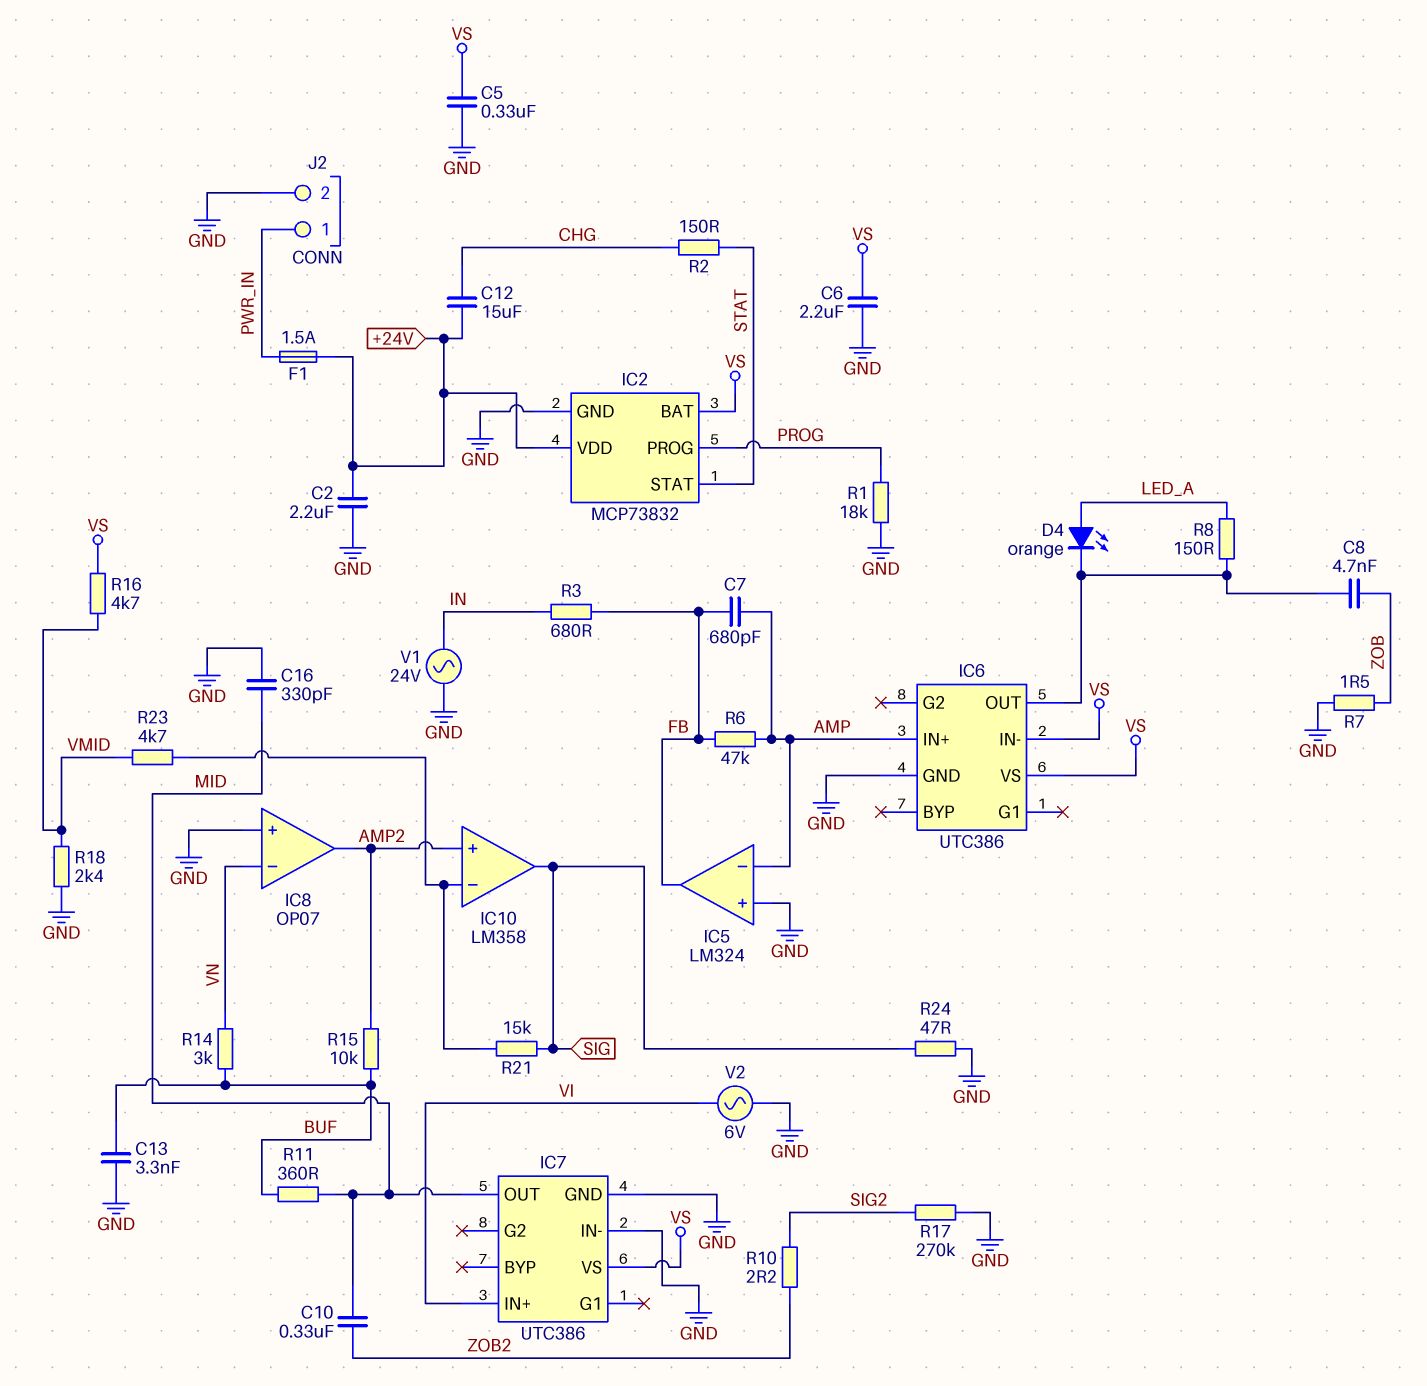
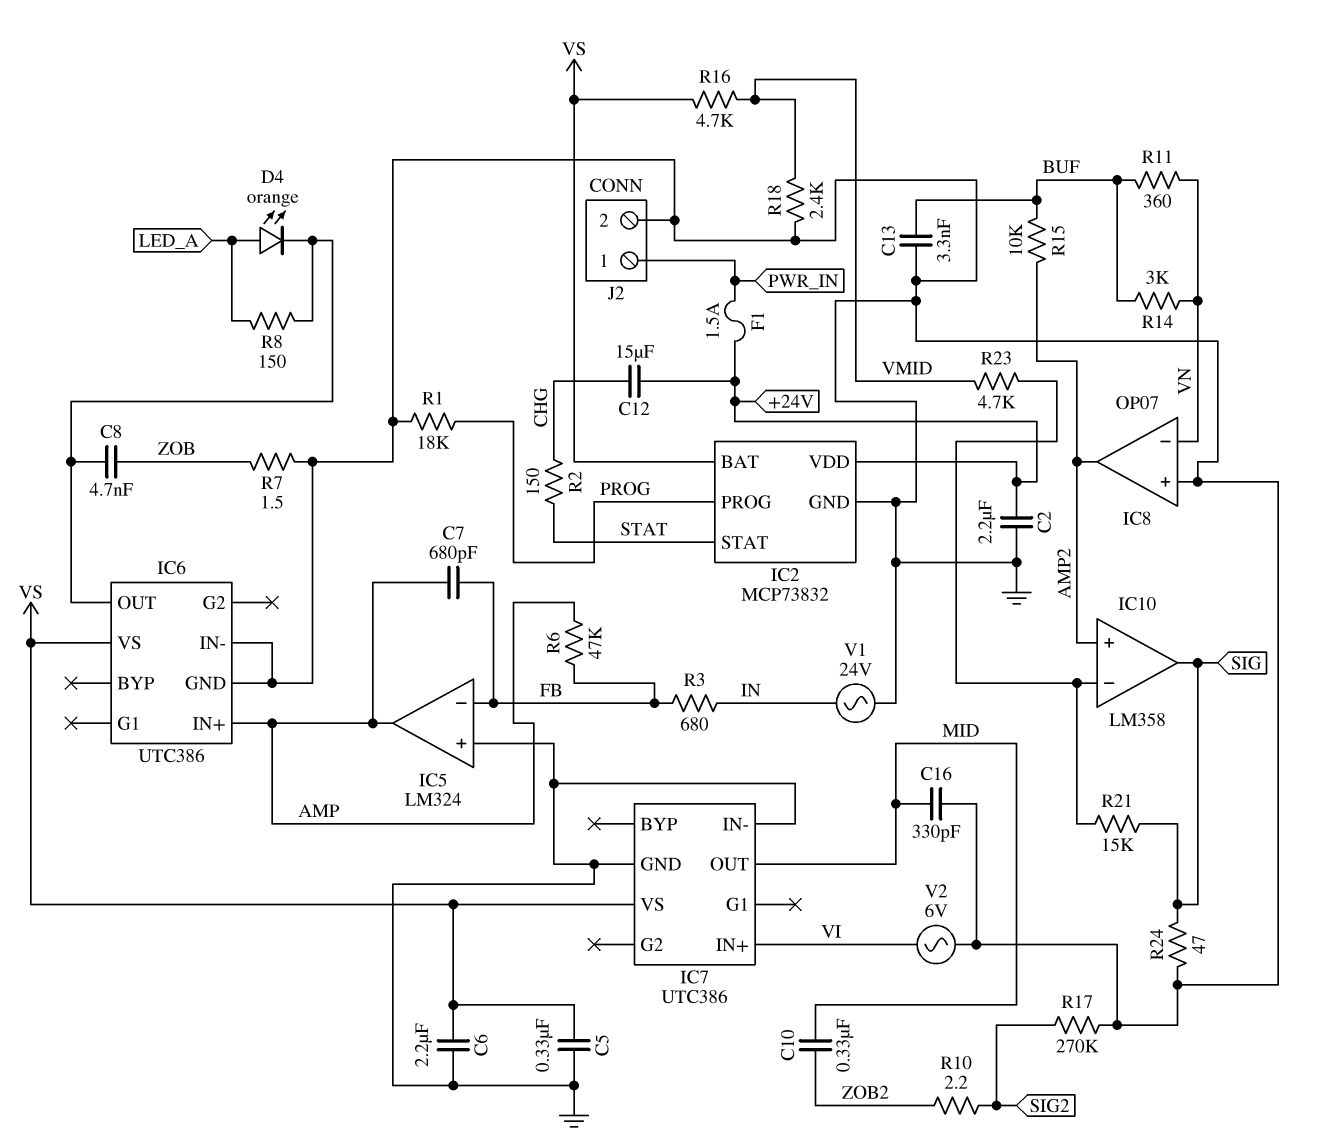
IC5 pin in-: AMP -> FB
IC5 pin out: FB -> AMP
IC6 pin IN-: VS -> GND
R11: 360 (BUF, MID) -> 360 (BUF, VN)

